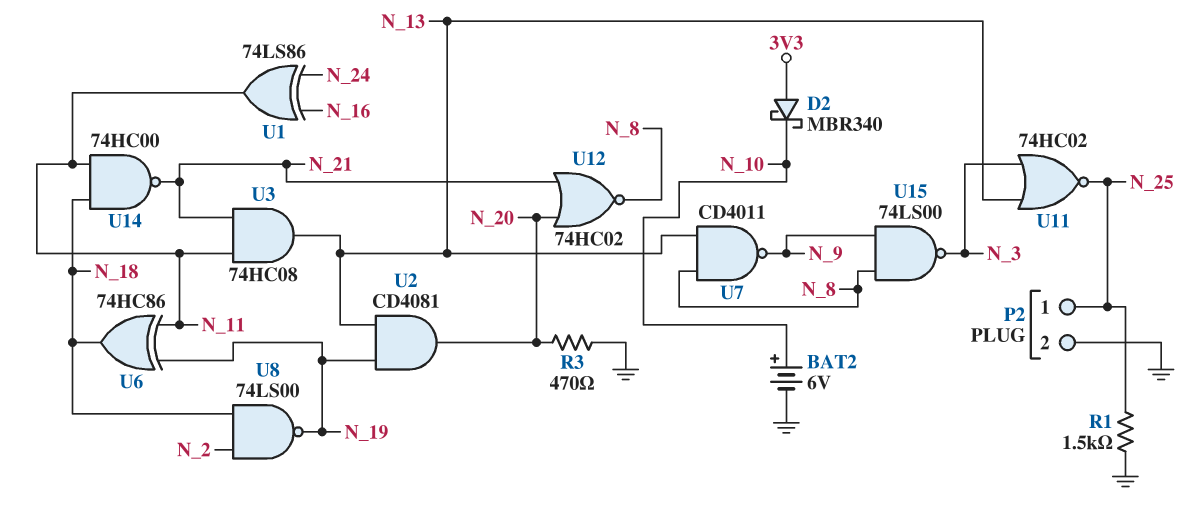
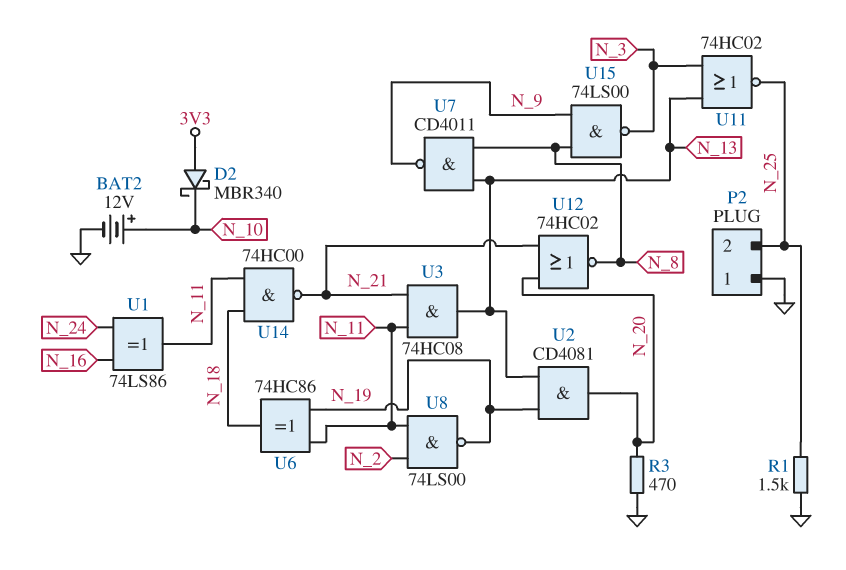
BAT2: 6V (plus N_10, minus GND) -> 12V (plus N_10, minus GND)
P2 pin 1: N_25 -> GND
P2 pin 2: GND -> N_25
U8: NAND 74LS00 (in N_2, in N_18, out N_19) -> NAND 74LS00 (in N_2, in N_11, out N_19)

